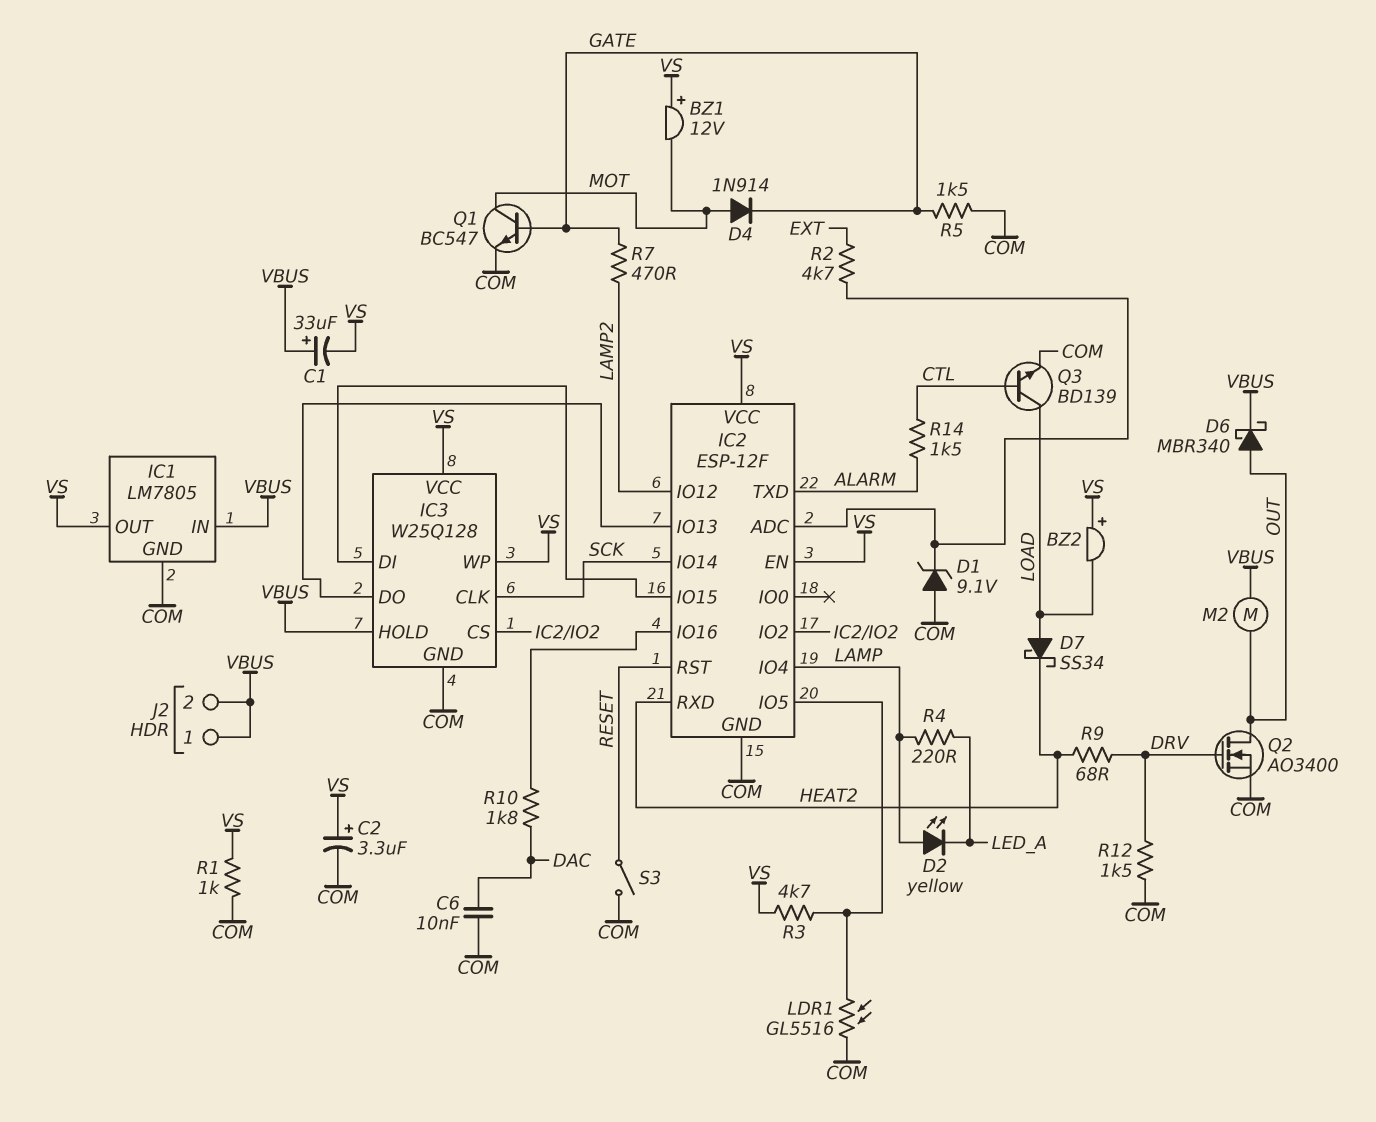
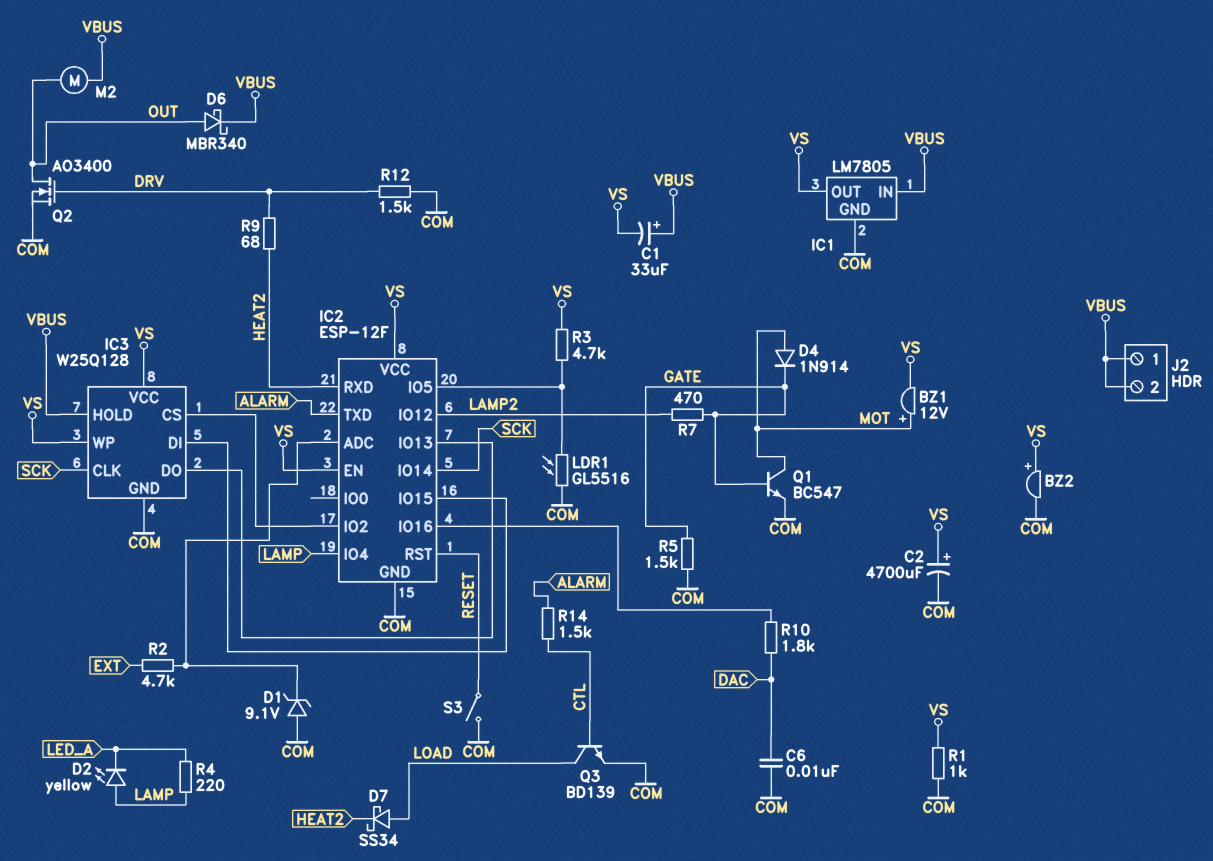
BZ1: buzzer 12V (plus VS, minus MOT) -> buzzer 12V (plus MOT, minus VS)
BZ2: buzzer (plus VS, minus LOAD) -> buzzer (plus VS, minus COM)
C2: 3.3uF (plus VS, minus COM) -> 4700uF (plus VS, minus COM)

